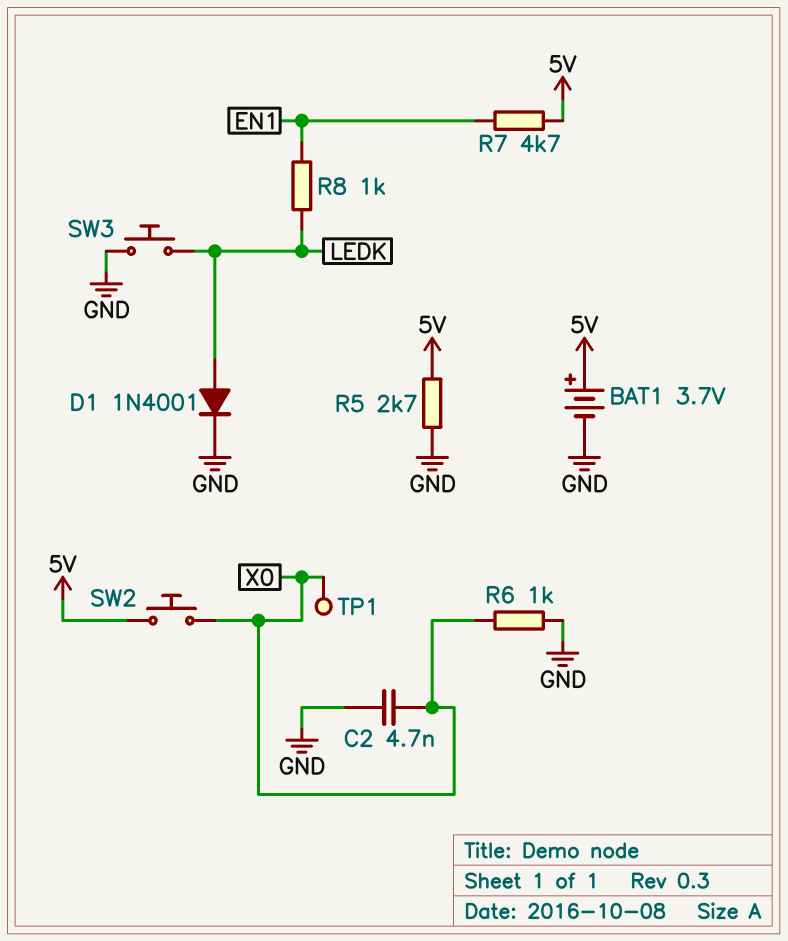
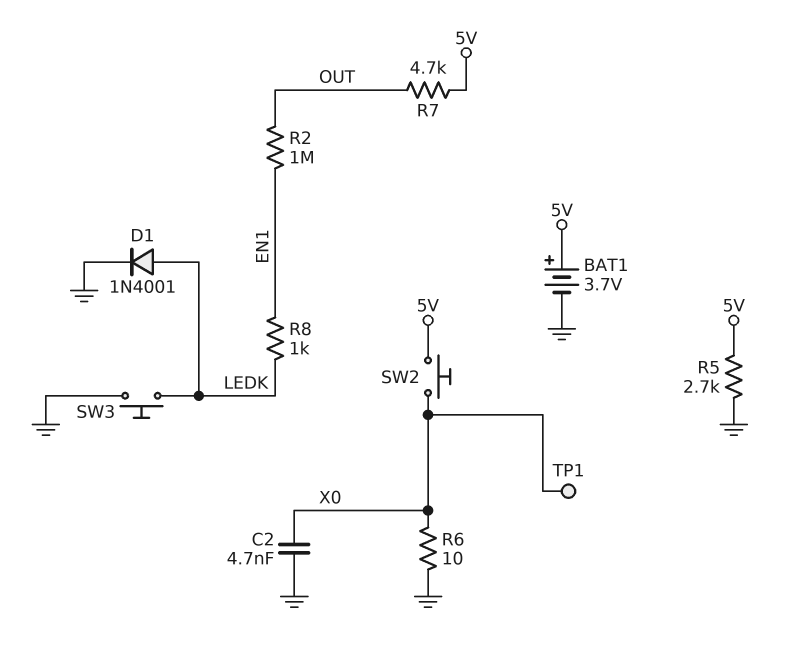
R2: none -> 1M (EN1, OUT)
R6: 1k (GND, X0) -> 10 (GND, X0)
R7: 4.7k (5V, EN1) -> 4.7k (5V, OUT)

